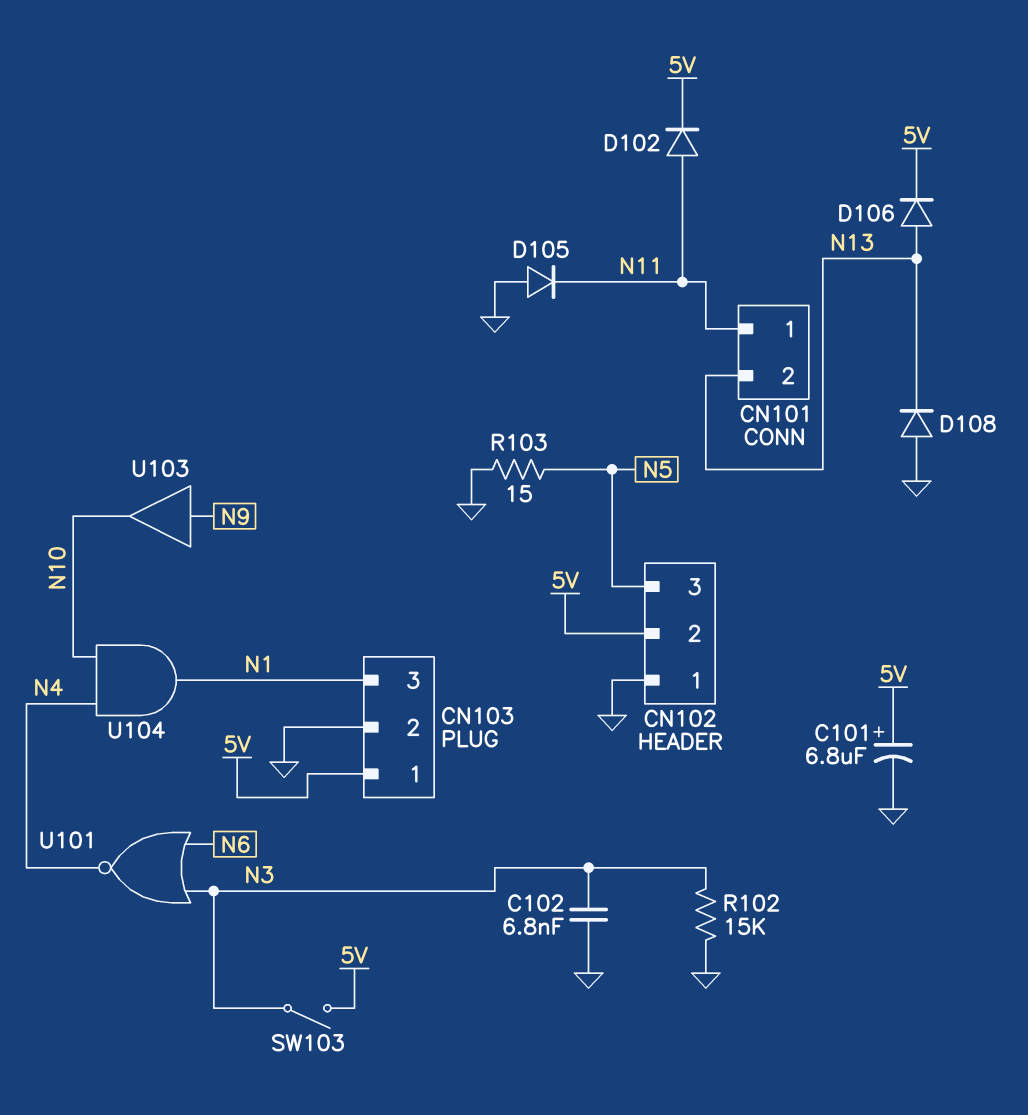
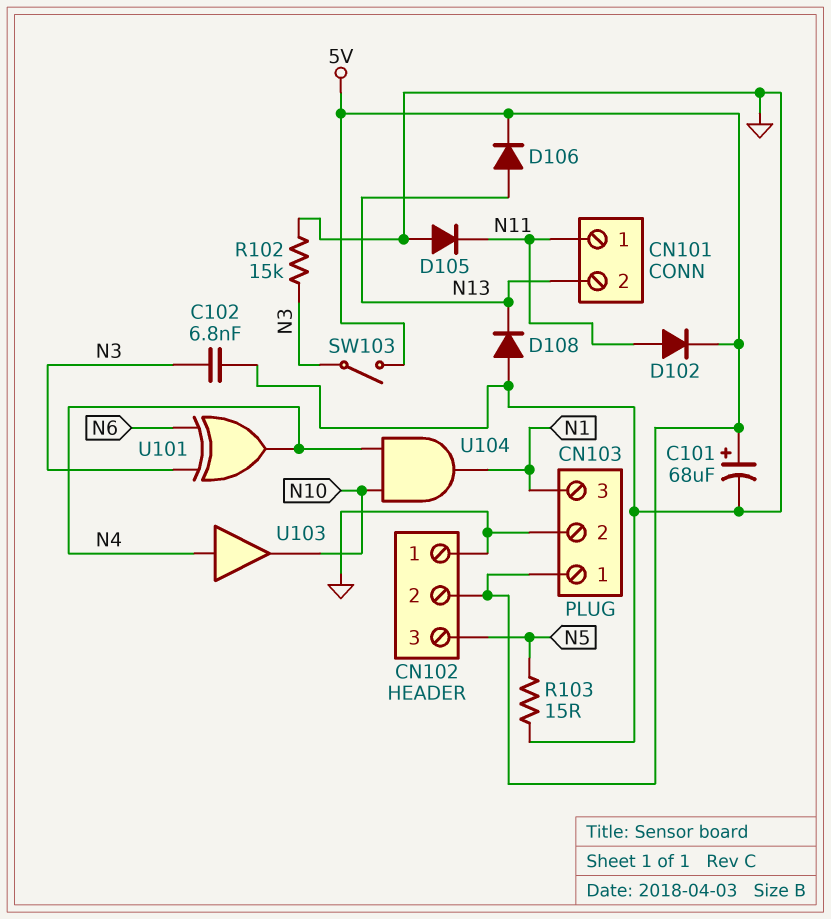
C101: 6.8uF (plus 5V, minus GND) -> 68uF (plus 5V, minus GND)
U101: NOR (in N3, in N6, out N4) -> XOR (in N3, in N6, out N4)
U103: buffer (in N9, out N10) -> buffer (in N4, out N10)

